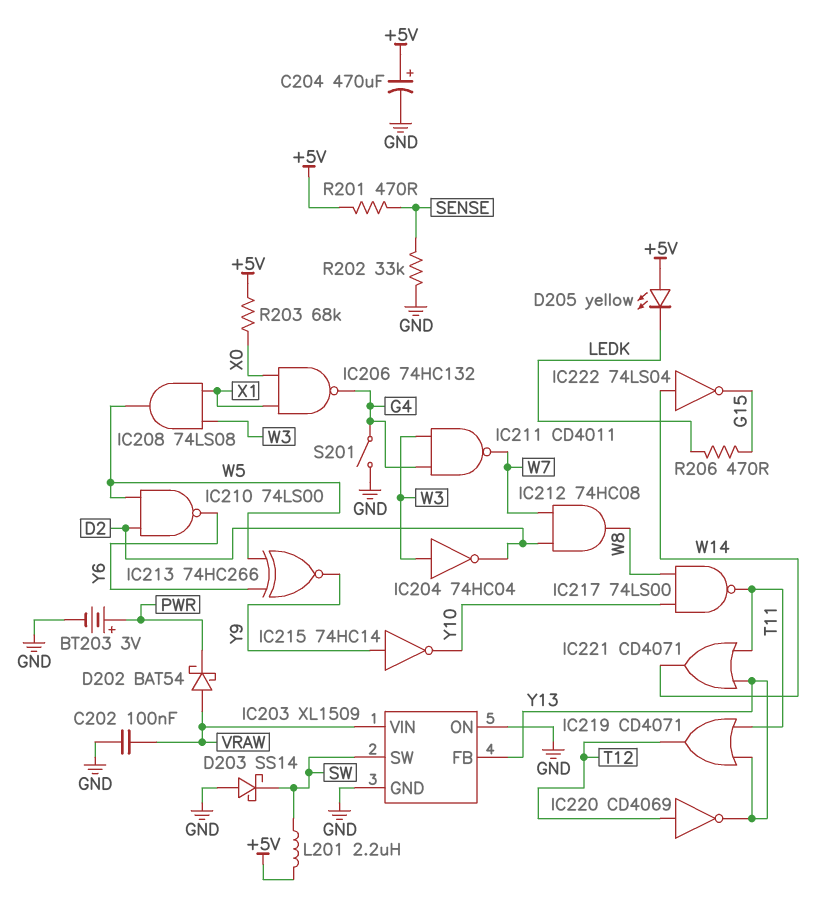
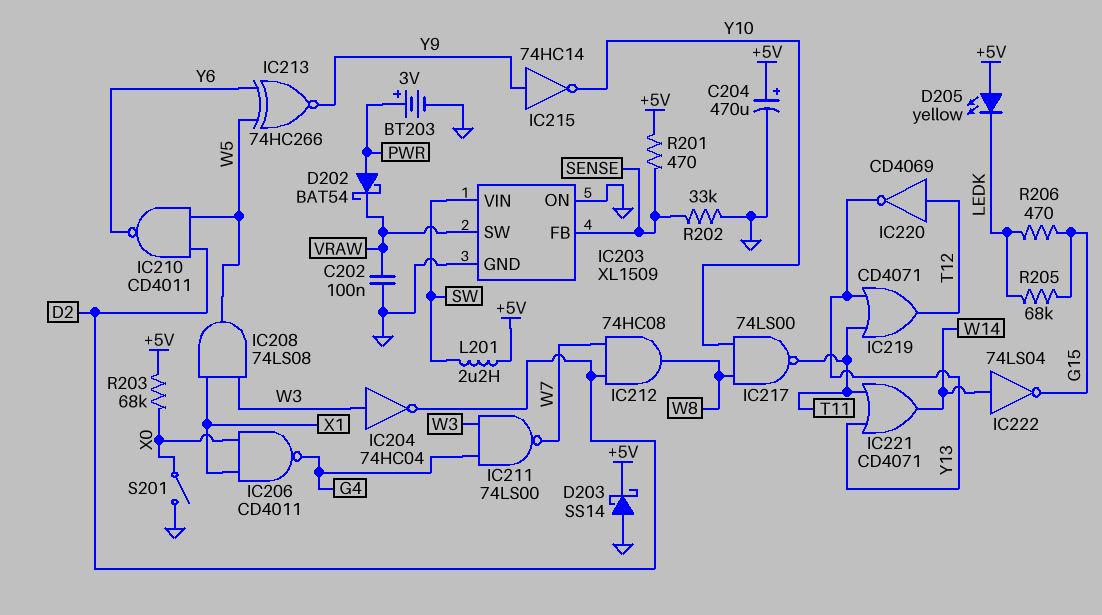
D202: schottky BAT54 (A VRAW, K PWR) -> schottky BAT54 (A PWR, K VRAW)
D203: schottky SS14 (A GND, K SW) -> schottky SS14 (A GND, K +5V)
IC203 pin FB: Y13 -> SENSE
IC203 pin SW: SW -> VRAW
IC203 pin VIN: VRAW -> SW
IC206: NAND 74HC132 (in X0, in X1, out G4) -> NAND CD4011 (in X0, in X1, out G4)
IC210: NAND 74LS00 (in D2, in W5, out Y6) -> NAND CD4011 (in D2, in W5, out Y6)
IC211: NAND CD4011 (in G4, in W3, out W7) -> NAND 74LS00 (in G4, in W3, out W7)
R205: none -> 68k (G15, LEDK)
S201: switch (G4, GND) -> switch (GND, X0)

